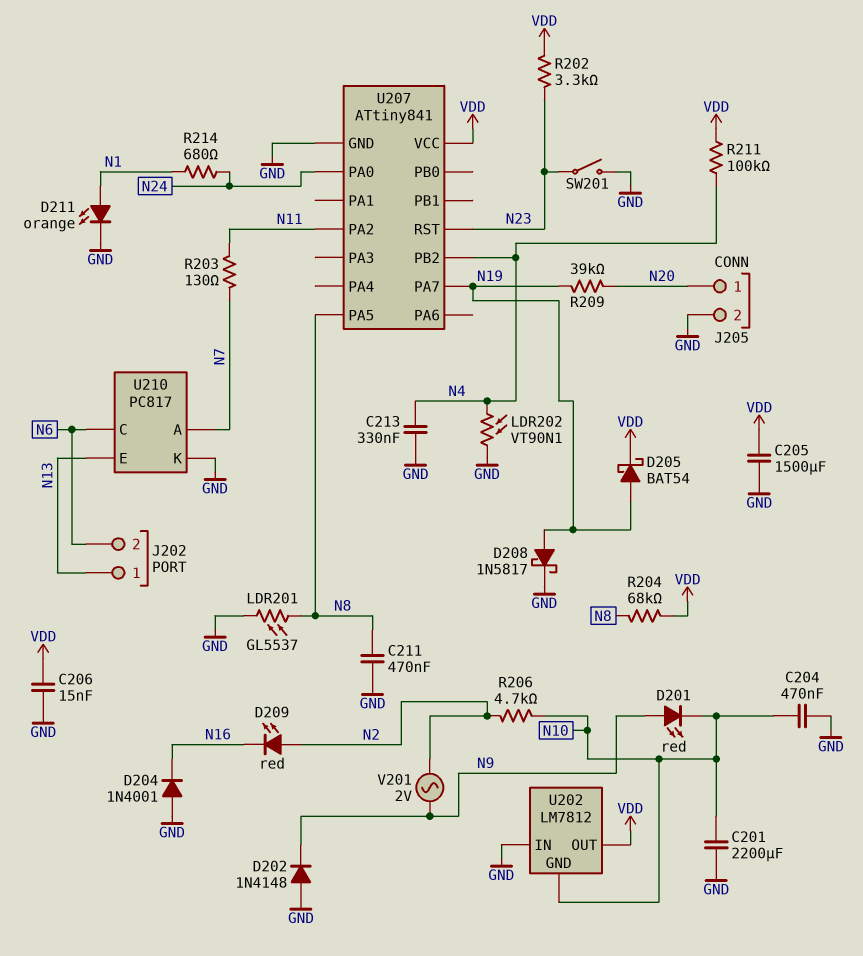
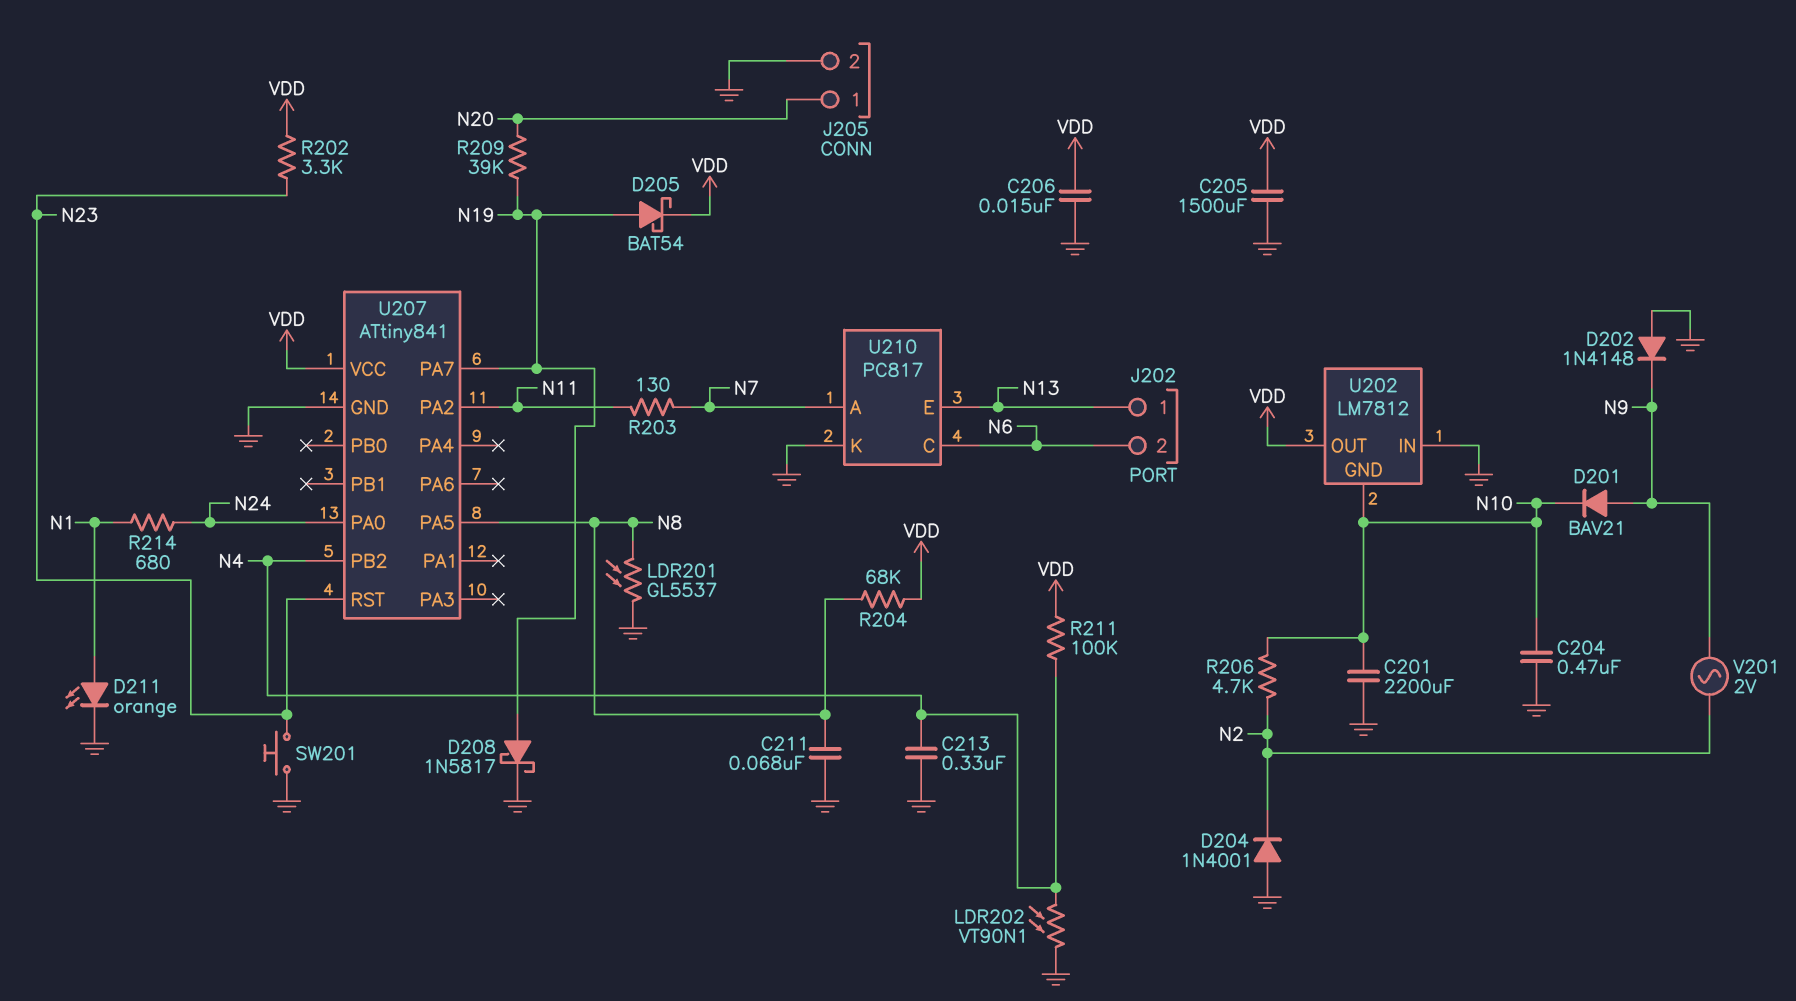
C211: 470nF (GND, N8) -> 68nF (GND, N8)
D201: LED red (A N9, K N10) -> diode BAV21 (A N9, K N10)
D204: diode 1N4001 (A GND, K N16) -> diode 1N4001 (A GND, K N2)
D209: LED red (A N2, K N16) -> none
SW201: switch (GND, N23) -> button (GND, N23)

